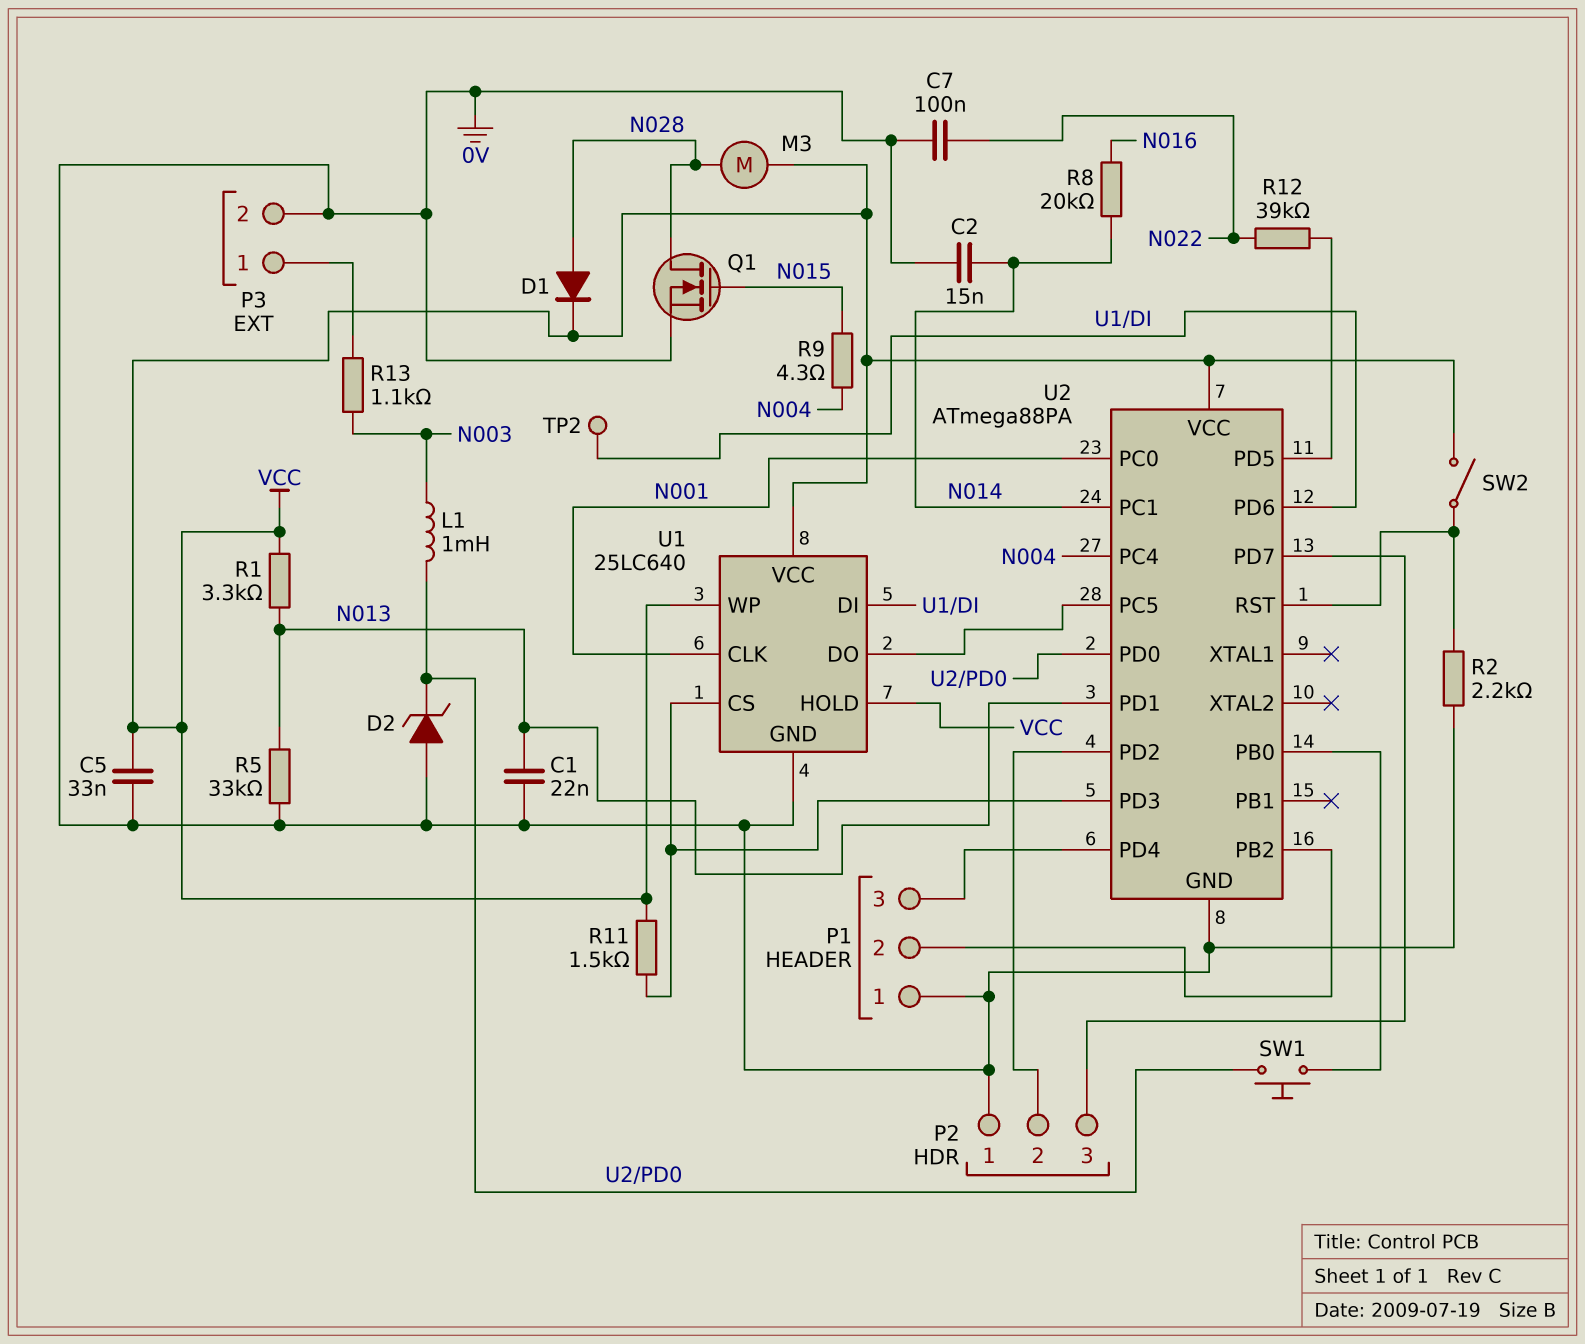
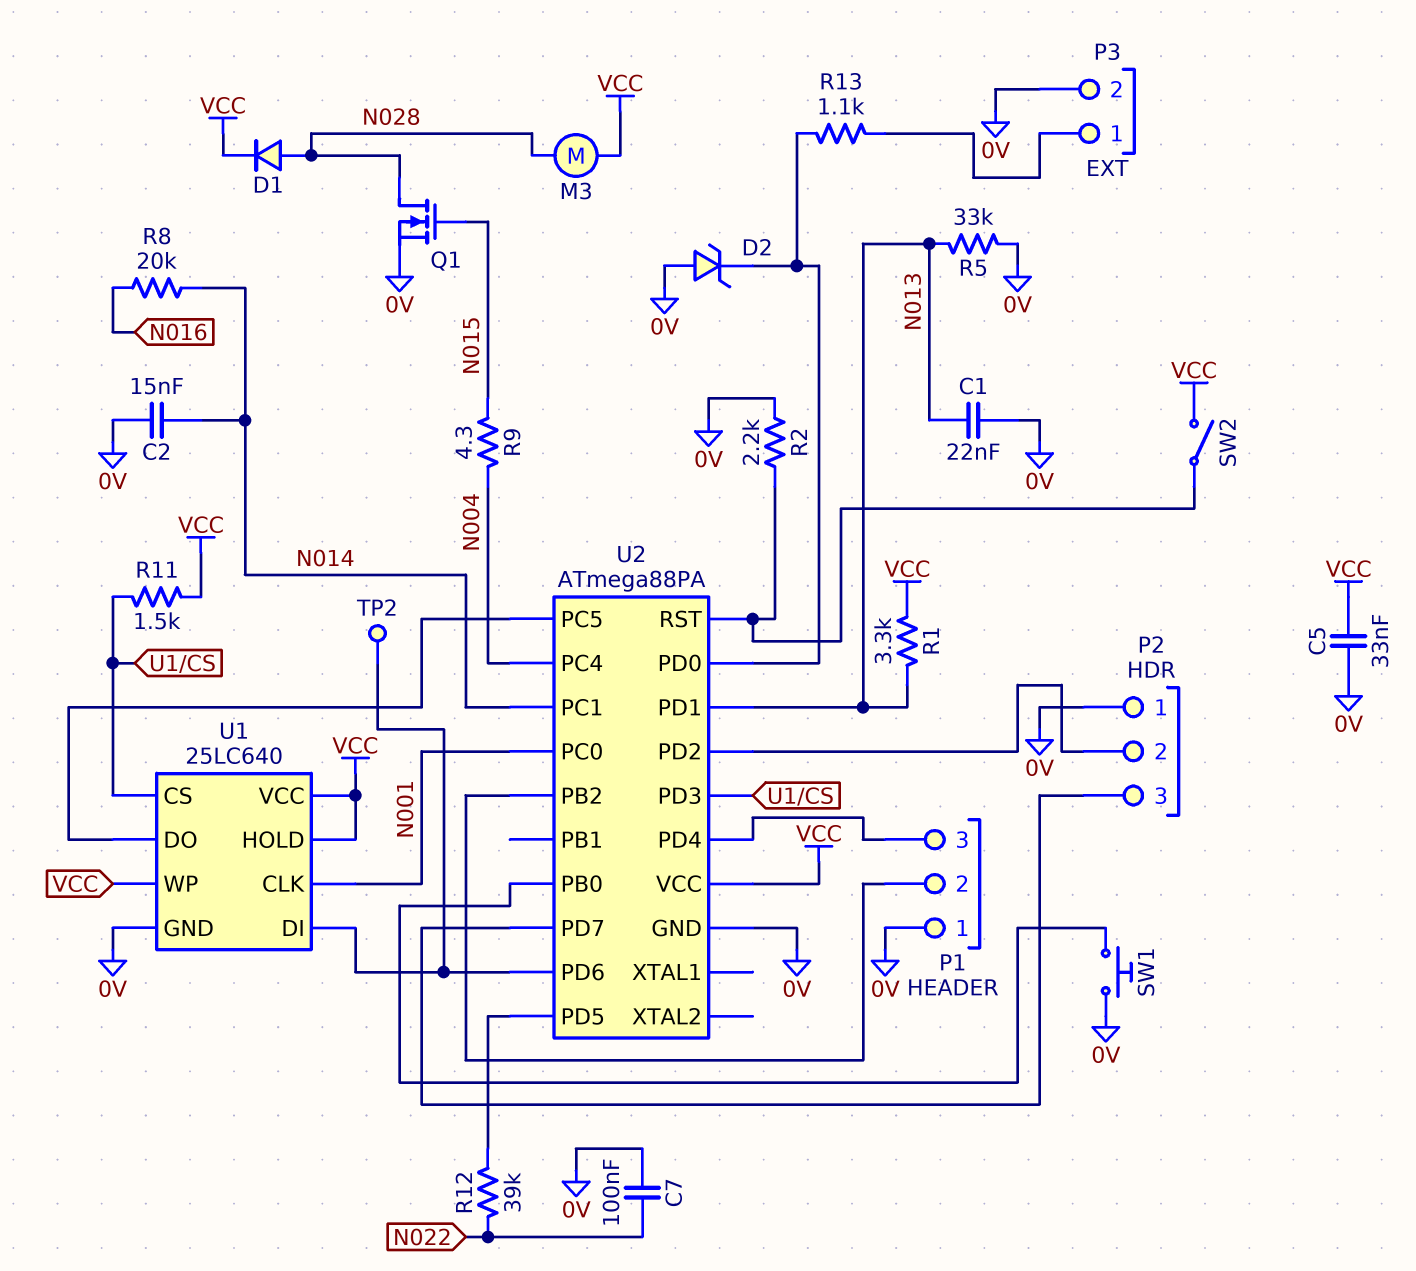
L1: 1mH (N003, U2/PD0) -> none
R13: 1.1k (N003, P3/1) -> 1.1k (P3/1, U2/PD0)
SW1: button (U2/PB0, U2/PD0) -> button (0V, U2/PB0)

